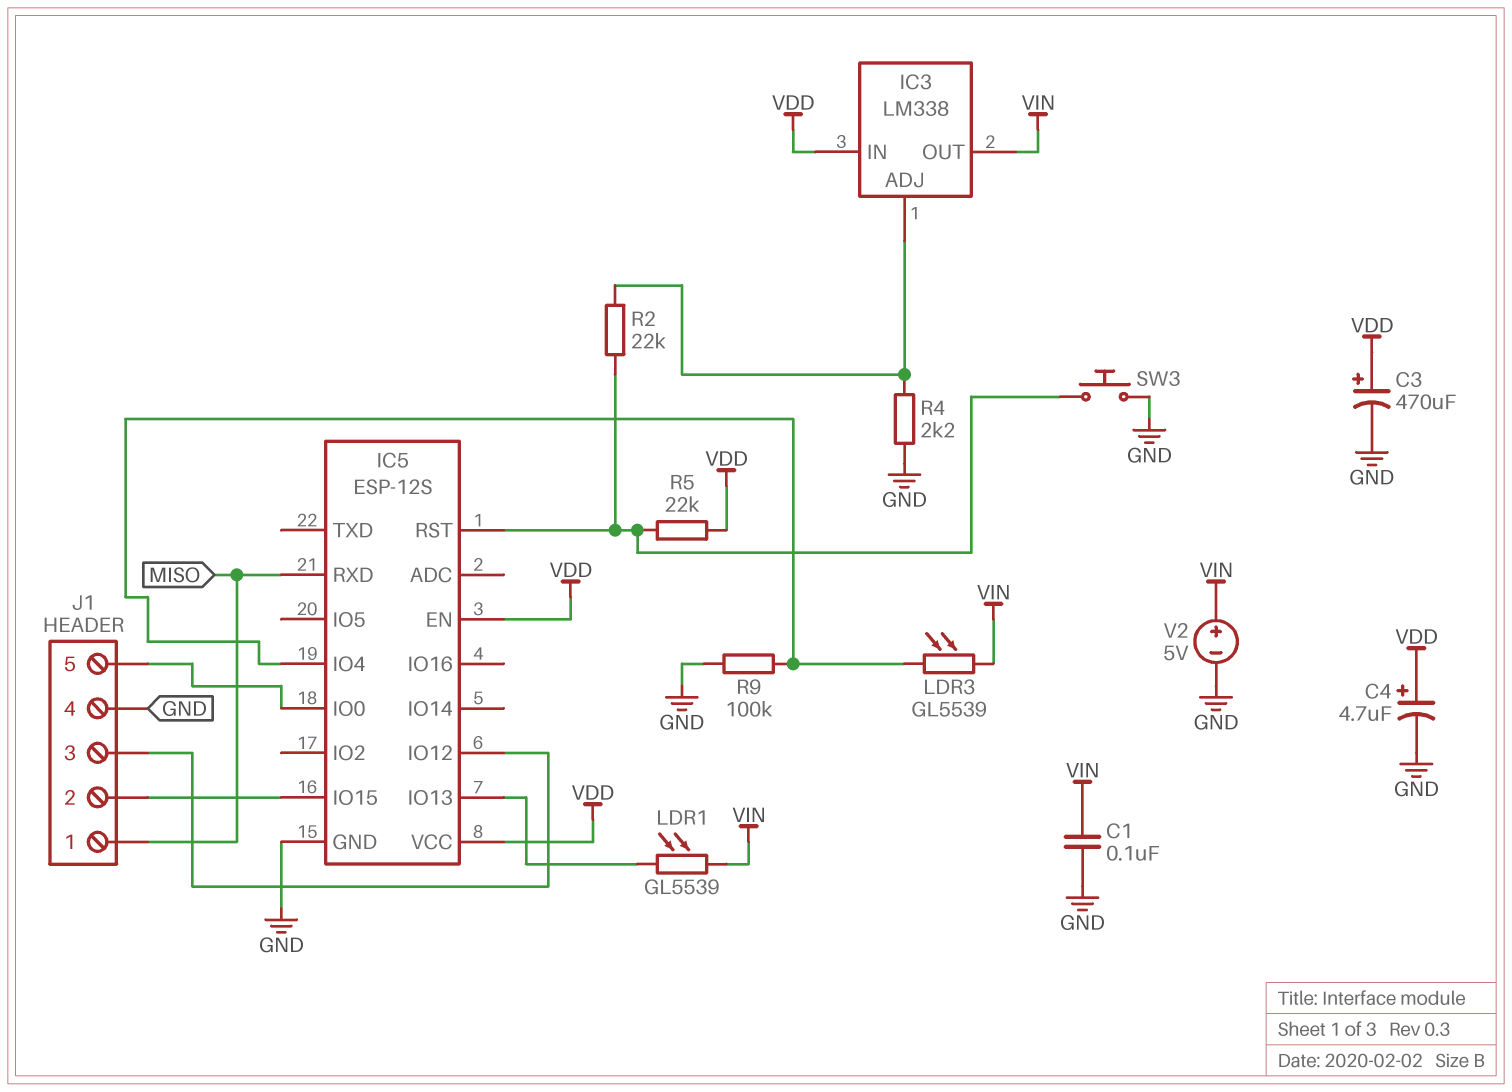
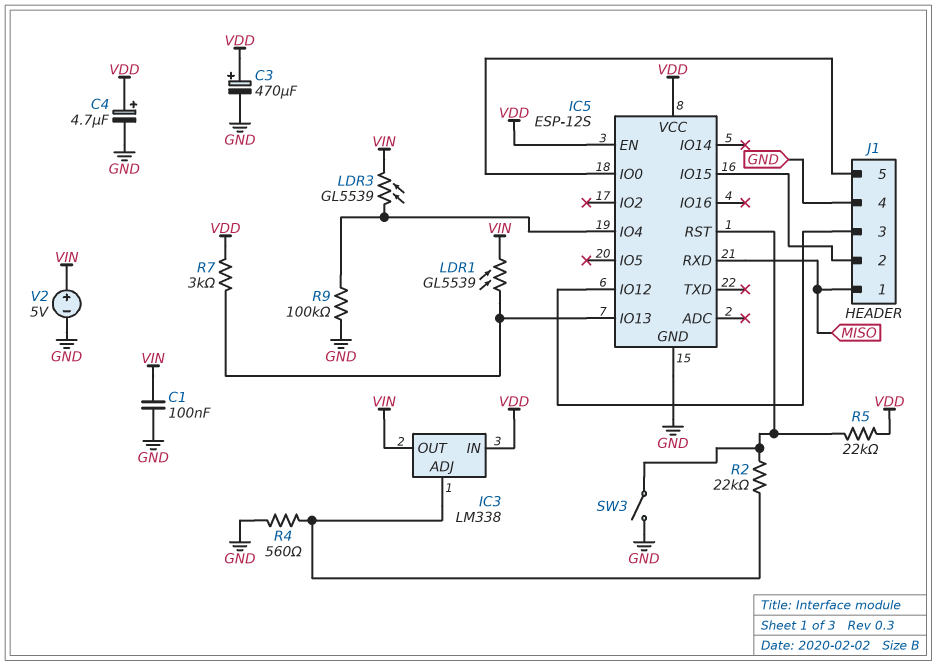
R4: 2.2k (GND, IC3/ADJ) -> 560 (GND, IC3/ADJ)
R7: none -> 3k (IC5/IO13, VDD)
SW3: button (GND, IC5/RST) -> switch (GND, IC5/RST)

